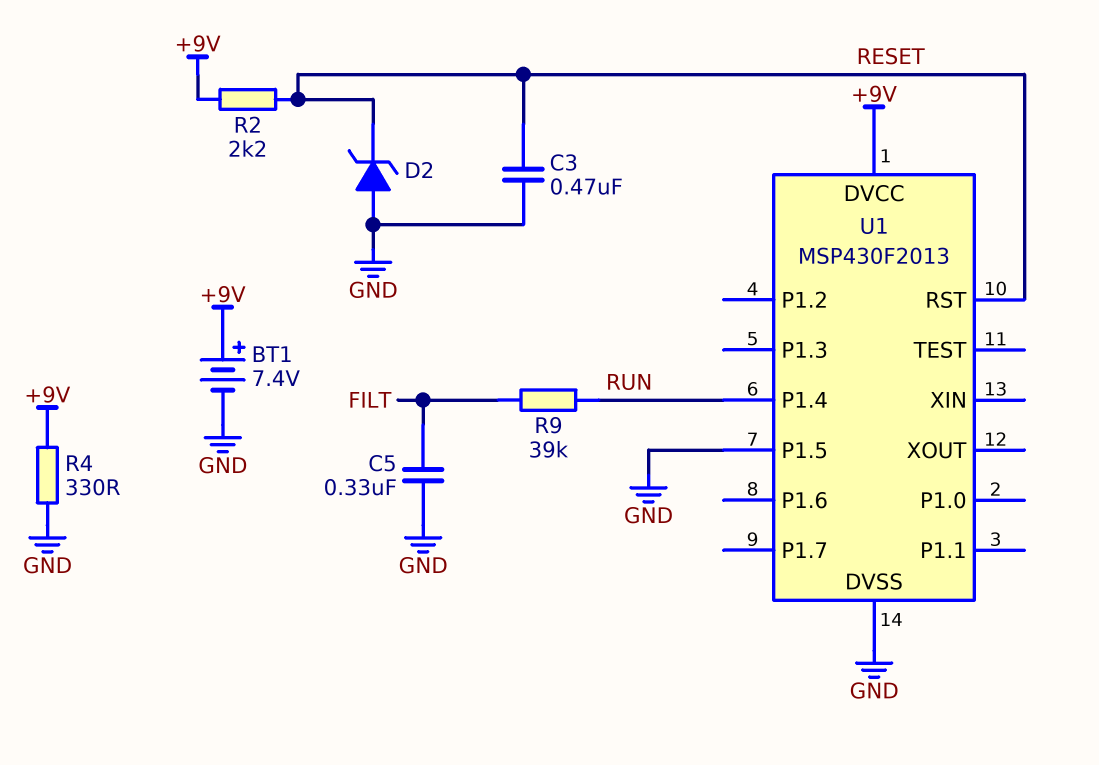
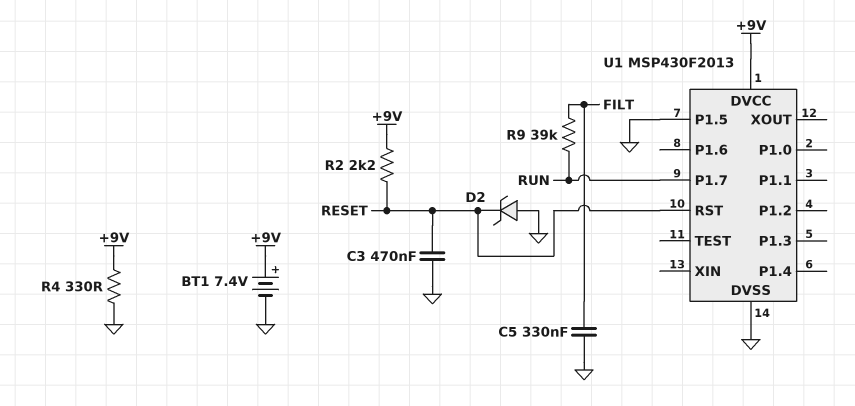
U1 pin P1.4: RUN -> none
U1 pin P1.7: none -> RUN

